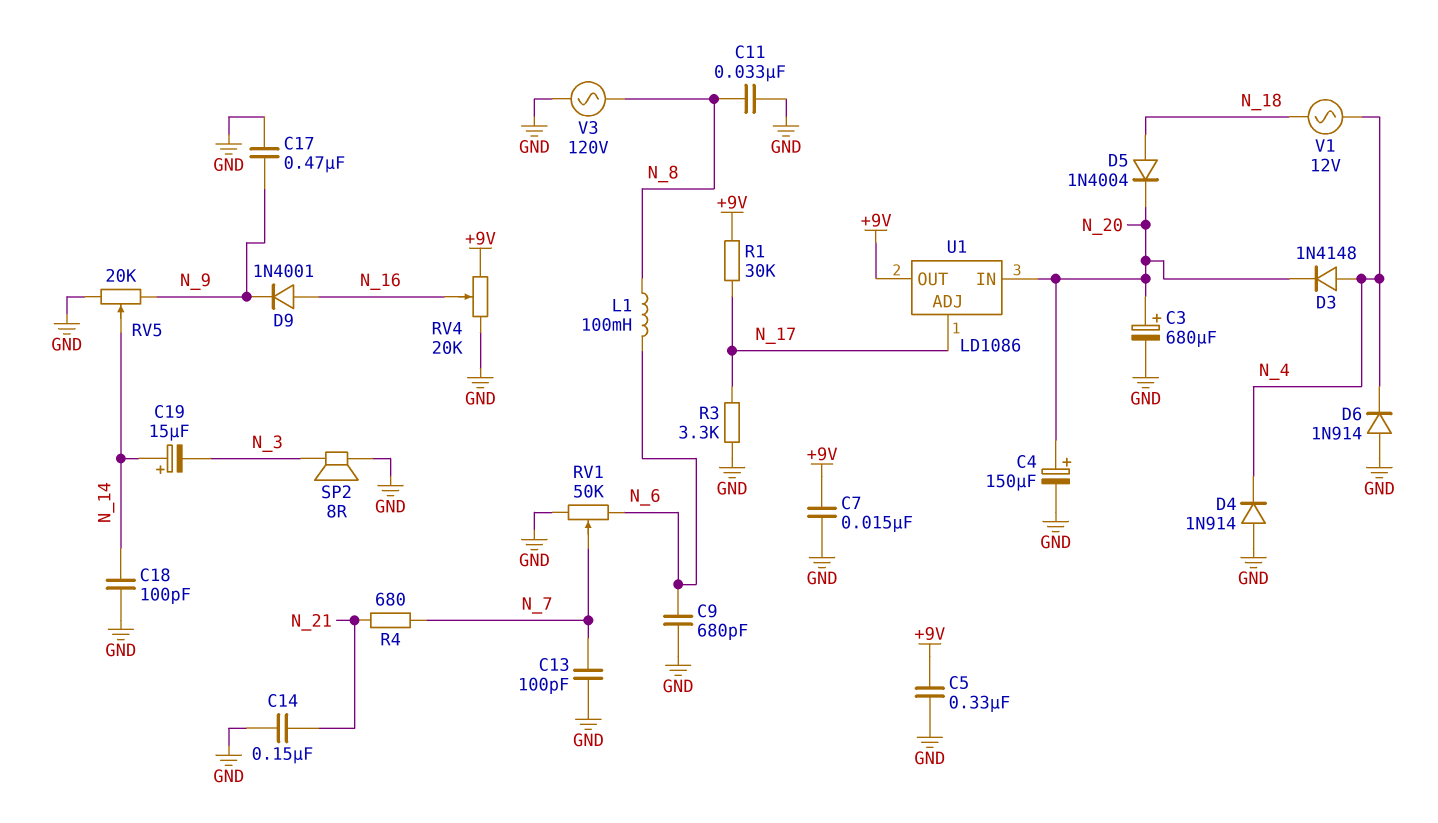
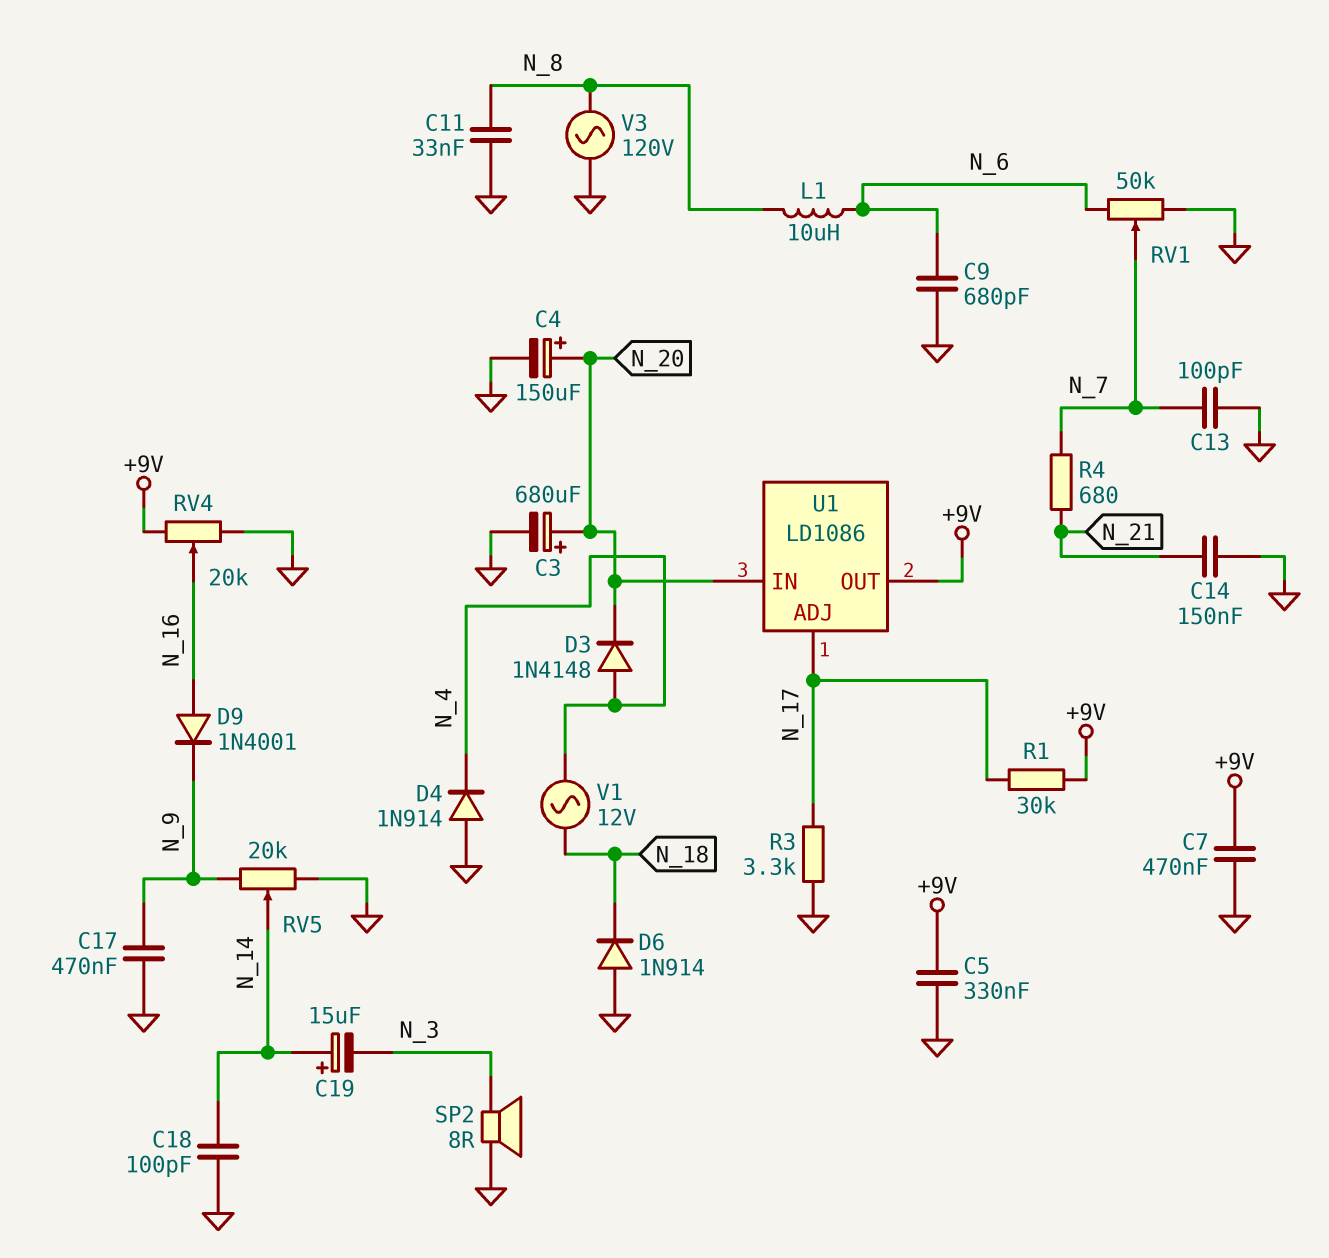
C7: 15nF (+9V, GND) -> 470nF (+9V, GND)
D5: diode 1N4004 (A N_18, K N_20) -> none
D6: diode 1N914 (A GND, K N_4) -> diode 1N914 (A GND, K N_18)
L1: 100mH (N_6, N_8) -> 10uH (N_6, N_8)

